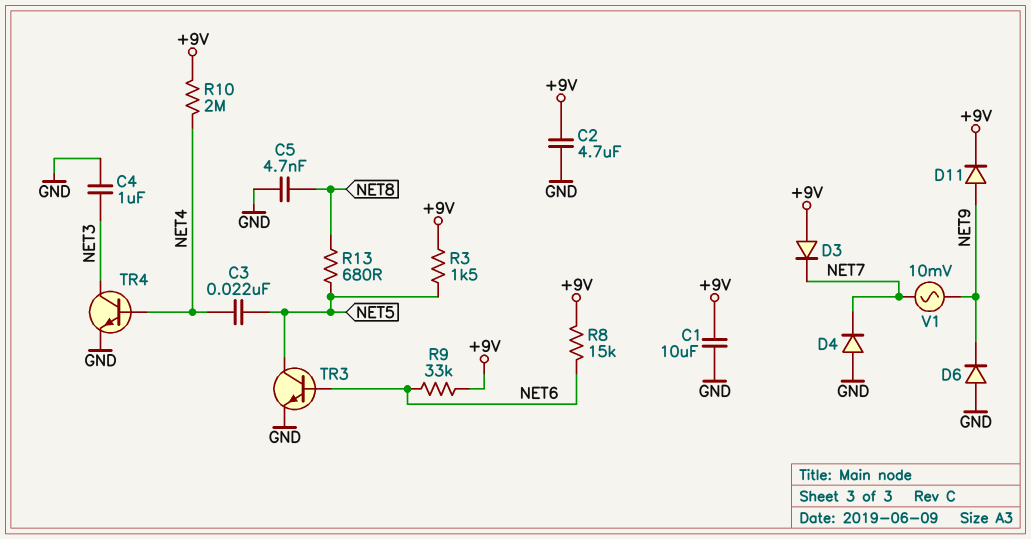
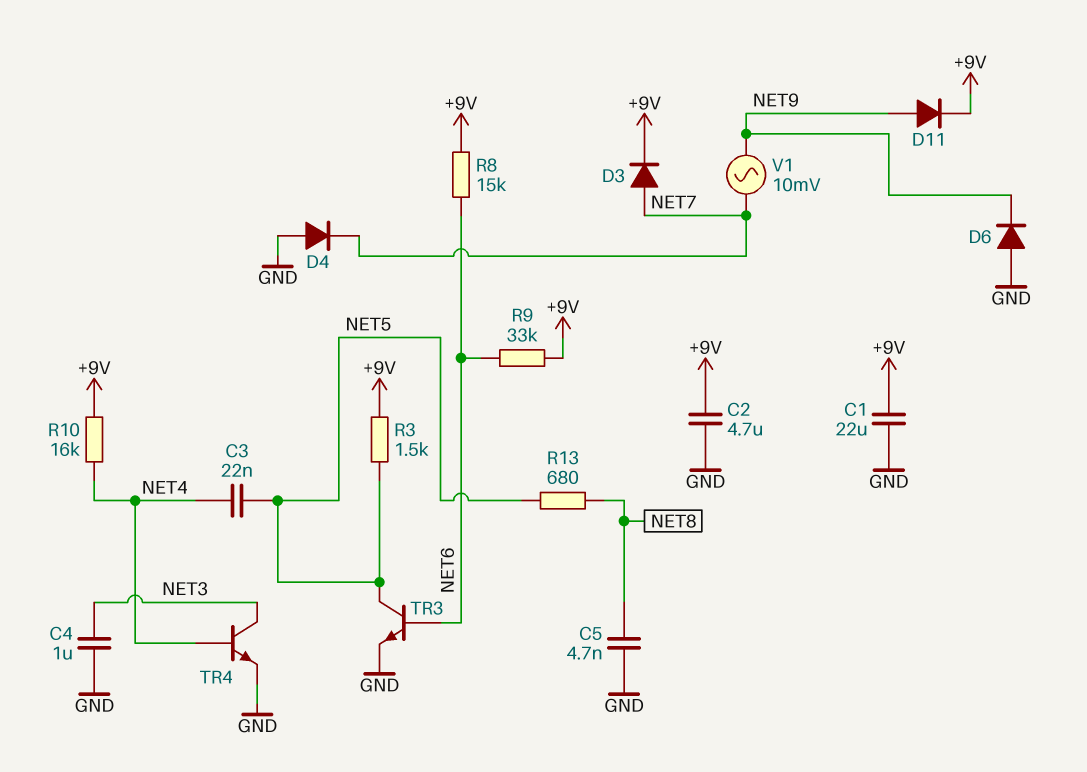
C1: 10uF (+9V, GND) -> 22uF (+9V, GND)
D3: diode (A +9V, K NET7) -> diode (A NET7, K +9V)
R10: 2M (+9V, NET4) -> 16k (+9V, NET4)

